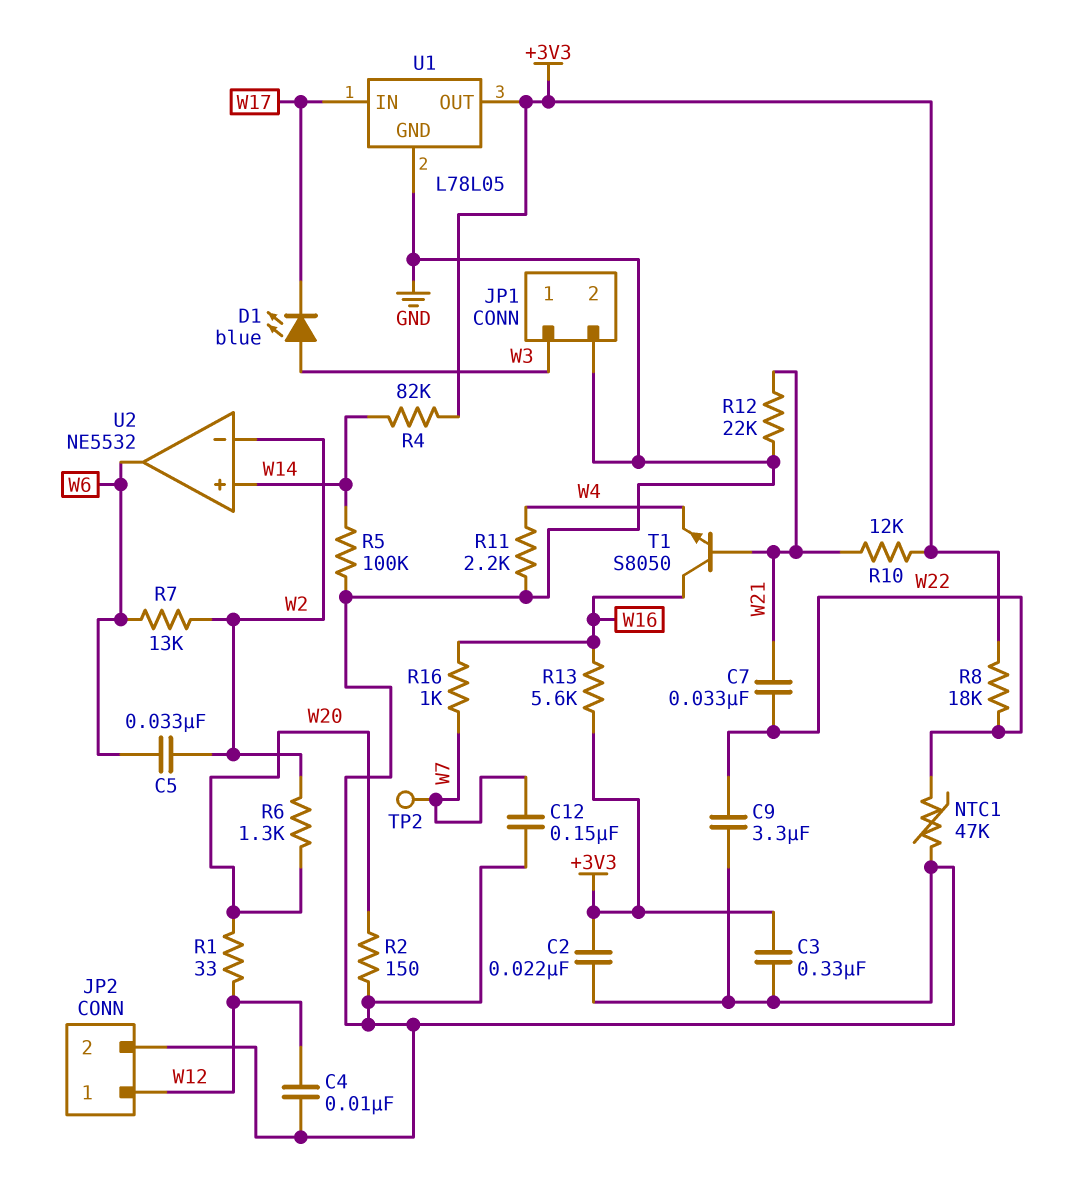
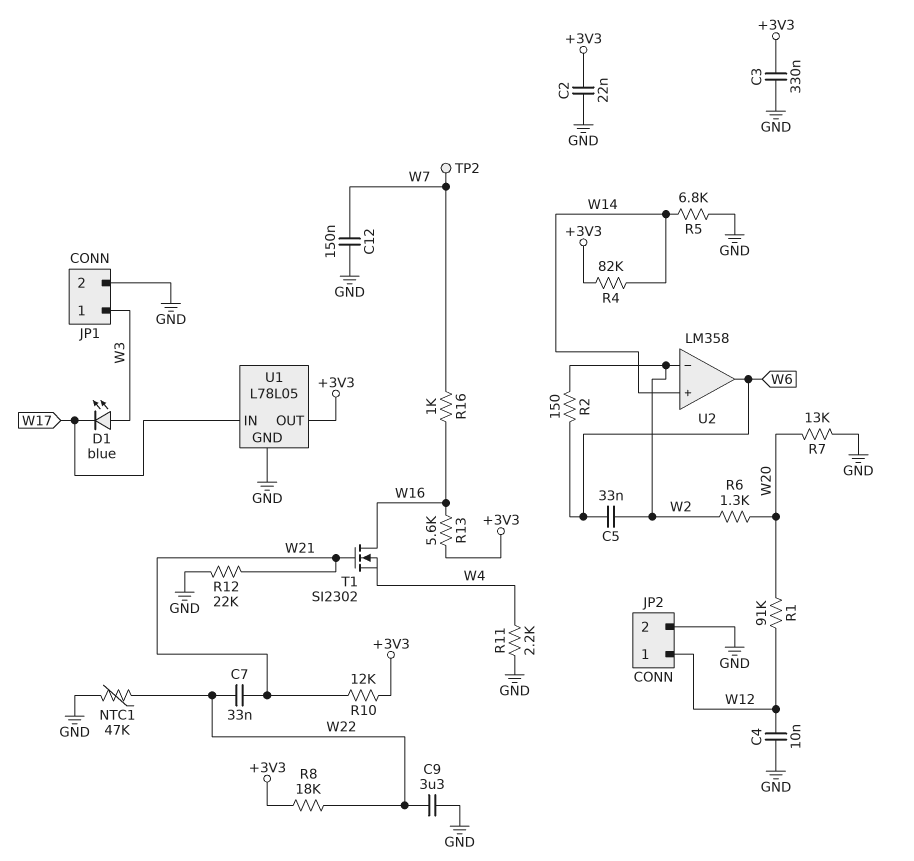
R1: 33 (W12, W20) -> 91k (W12, W20)
R2: 150 (GND, W20) -> 150 (W2, W6)
R5: 100k (GND, W14) -> 6.8k (GND, W14)
R7: 13k (W2, W6) -> 13k (GND, W20)
T1: NPN S8050 (B W21, C W16, E W4) -> NMOS SI2302 (G W21, D W16, S W4)
U2: NE5532 -> LM358

